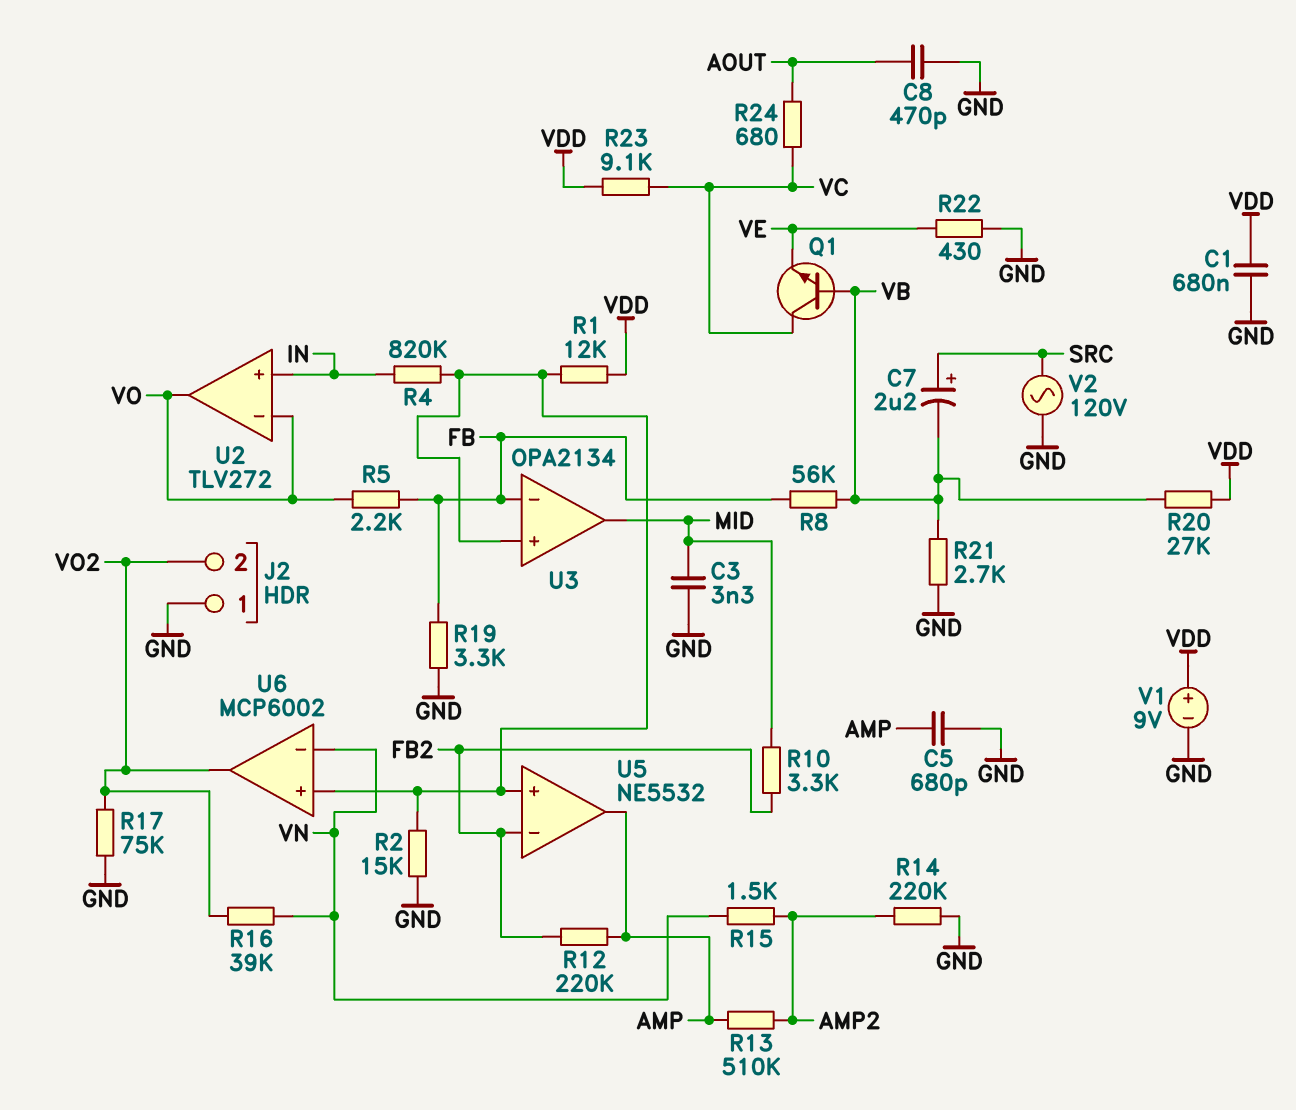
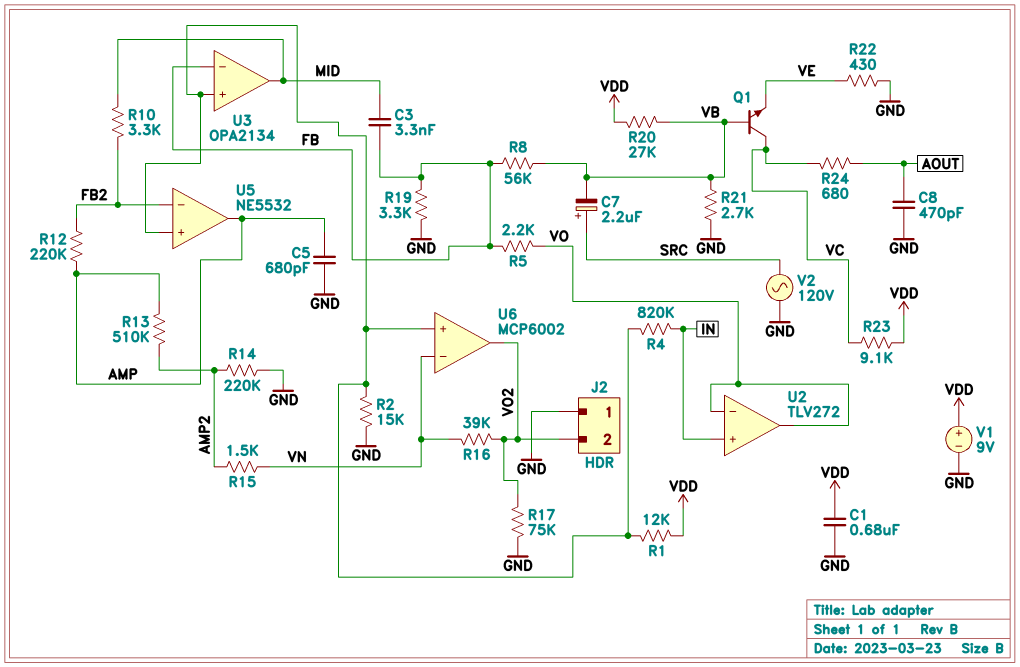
C3: 3.3nF (GND, MID) -> 3.3nF (FB, MID)

